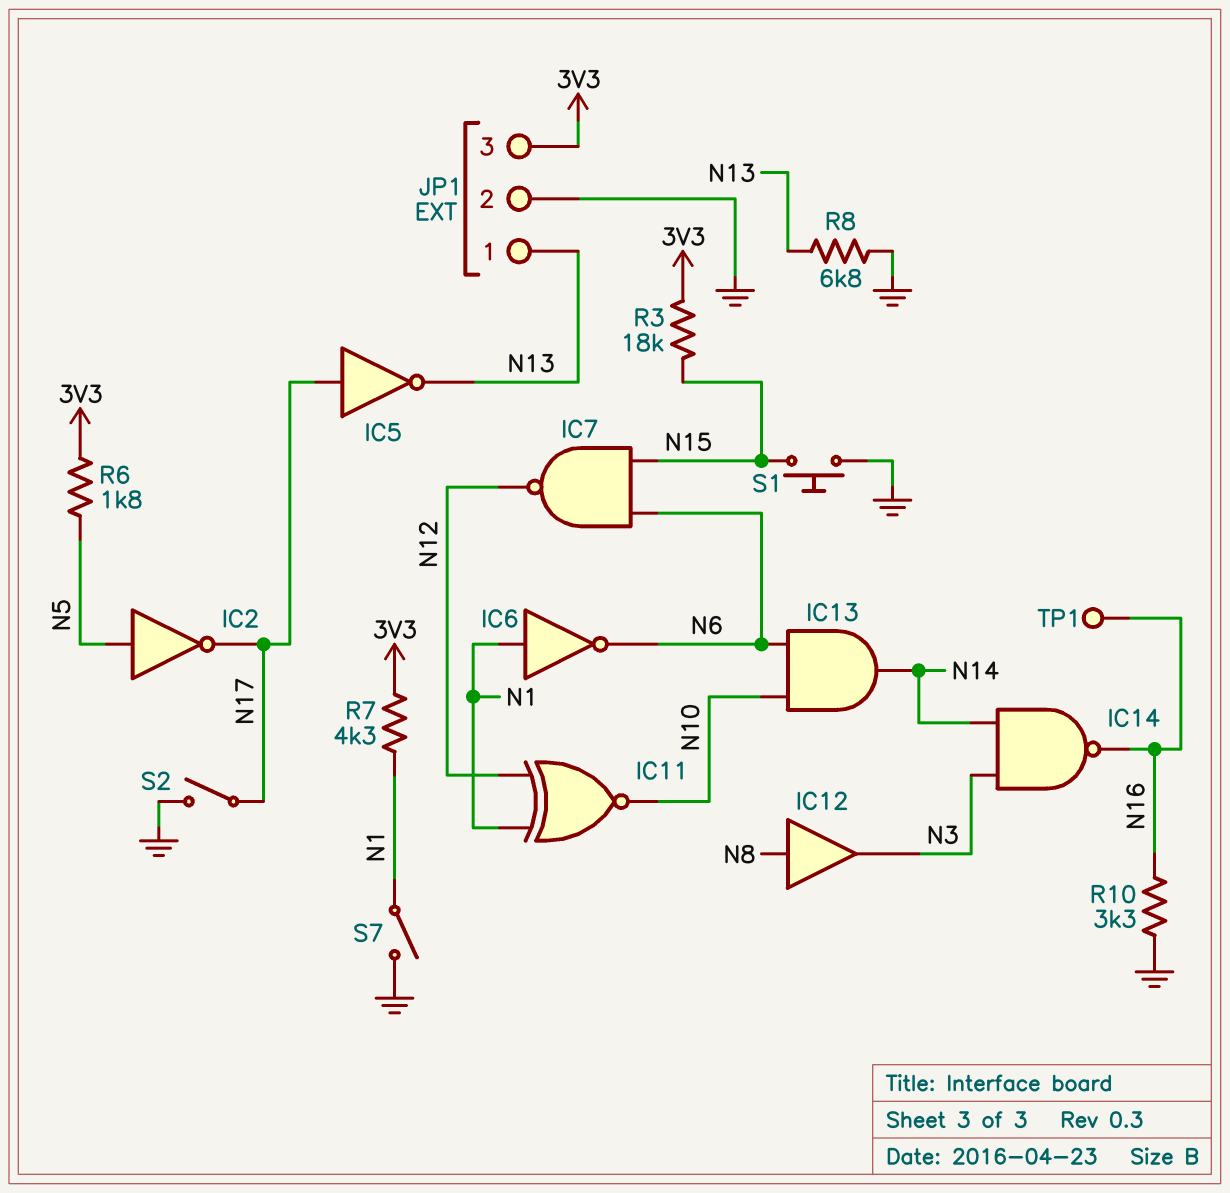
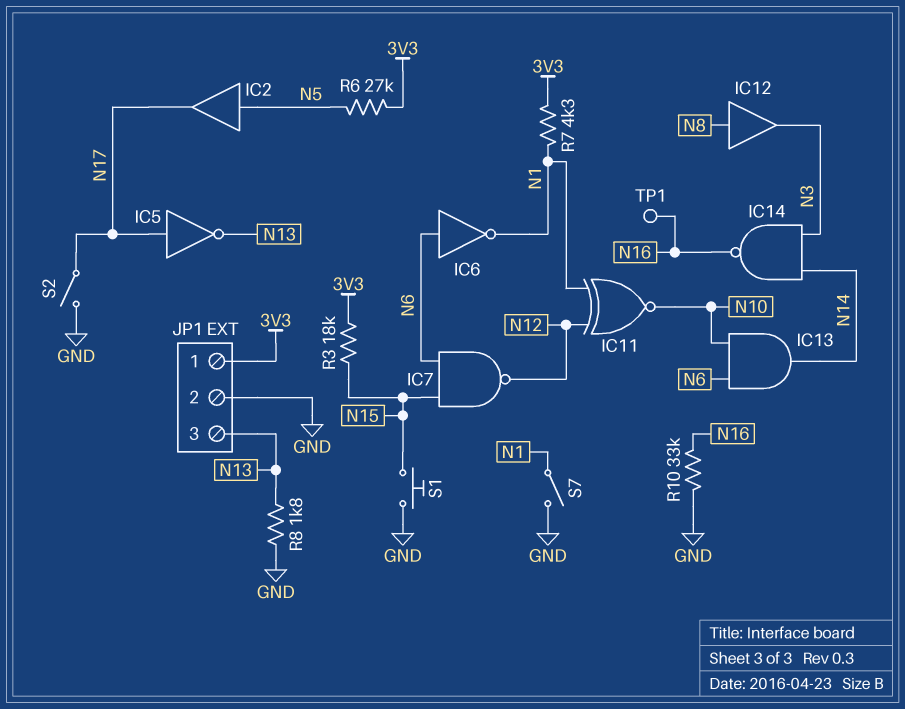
IC2: NOT (in N5, out N17) -> buffer (in N5, out N17)
IC6: NOT (in N1, out N6) -> NOT (in N6, out N1)
JP1 pin 1: N13 -> 3V3
JP1 pin 3: 3V3 -> N13
R6: 1.8k (3V3, N5) -> 27k (3V3, N5)
R8: 6.8k (GND, N13) -> 1.8k (GND, N13)
R10: 3.3k (GND, N16) -> 33k (GND, N16)

